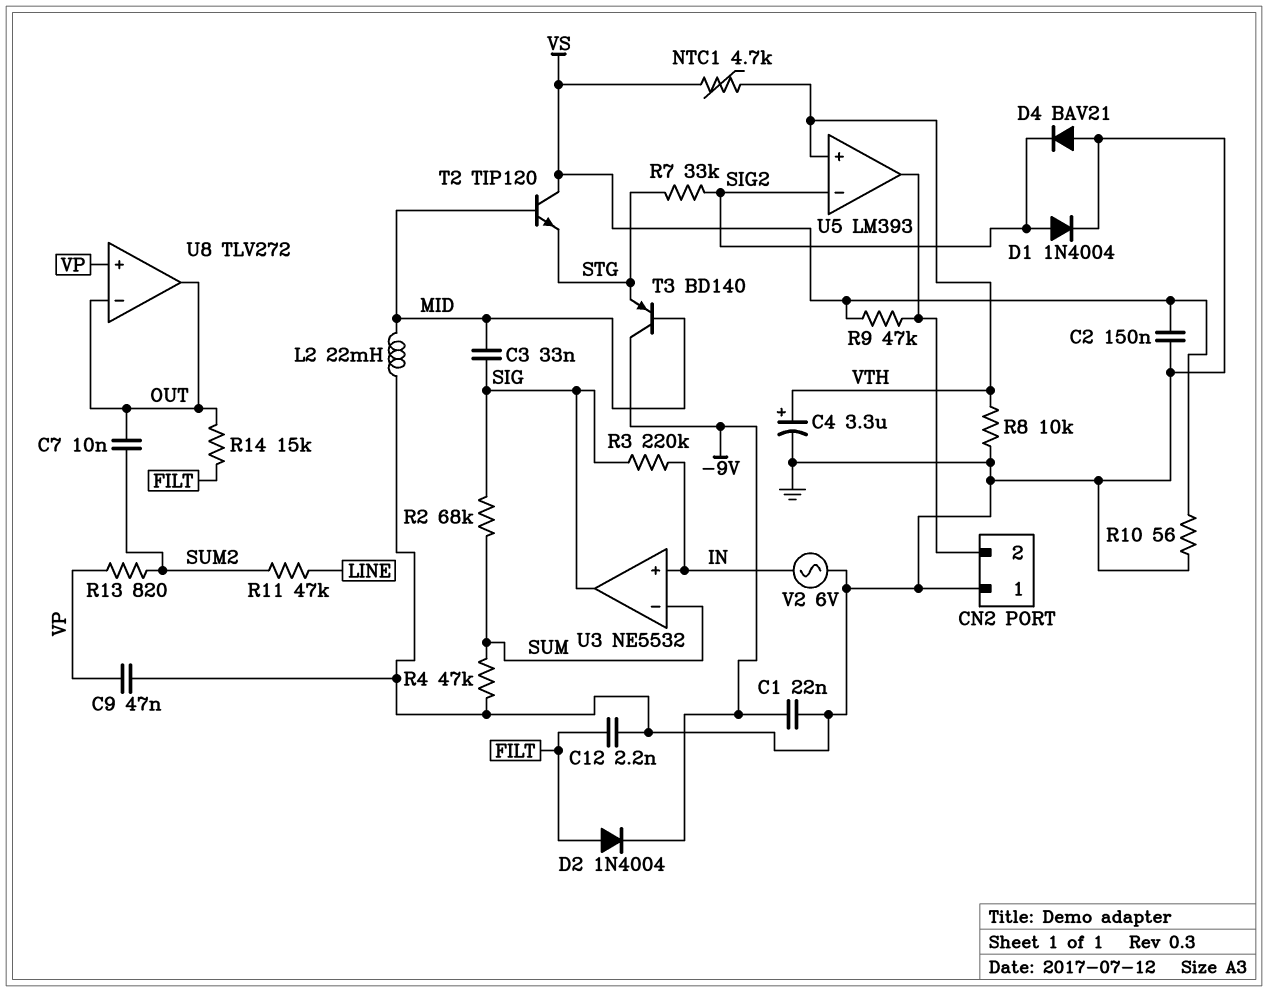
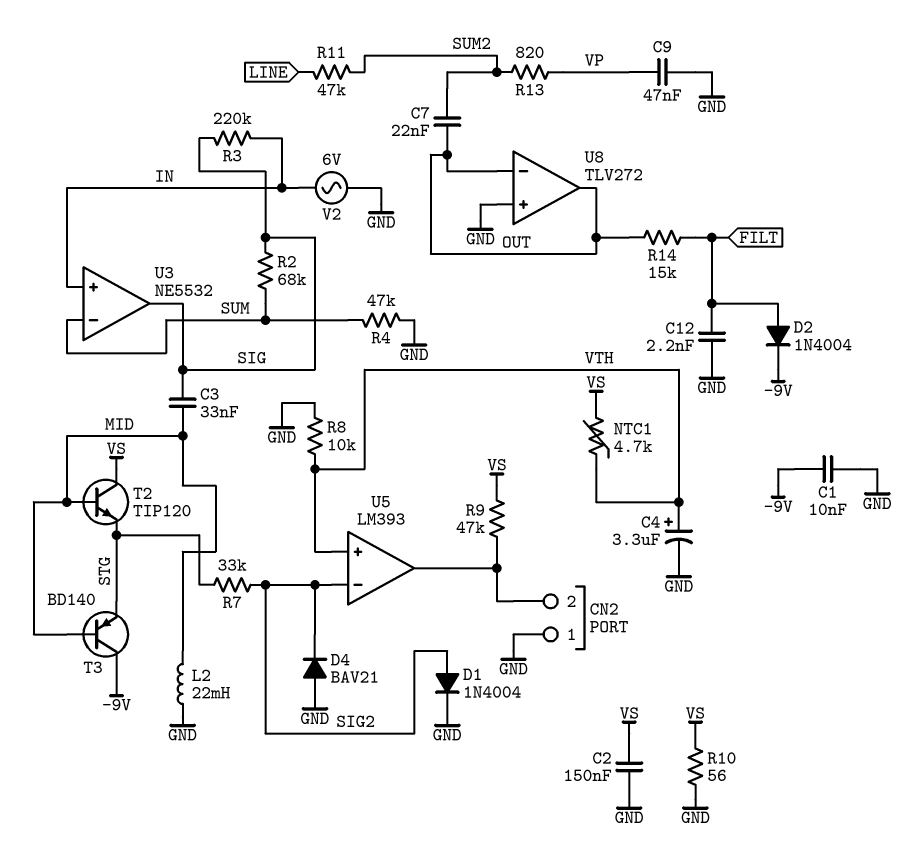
C1: 22nF (-9V, GND) -> 10nF (-9V, GND)
C7: 10nF (OUT, SUM2) -> 22nF (OUT, SUM2)
U8 pin in+: VP -> GND

